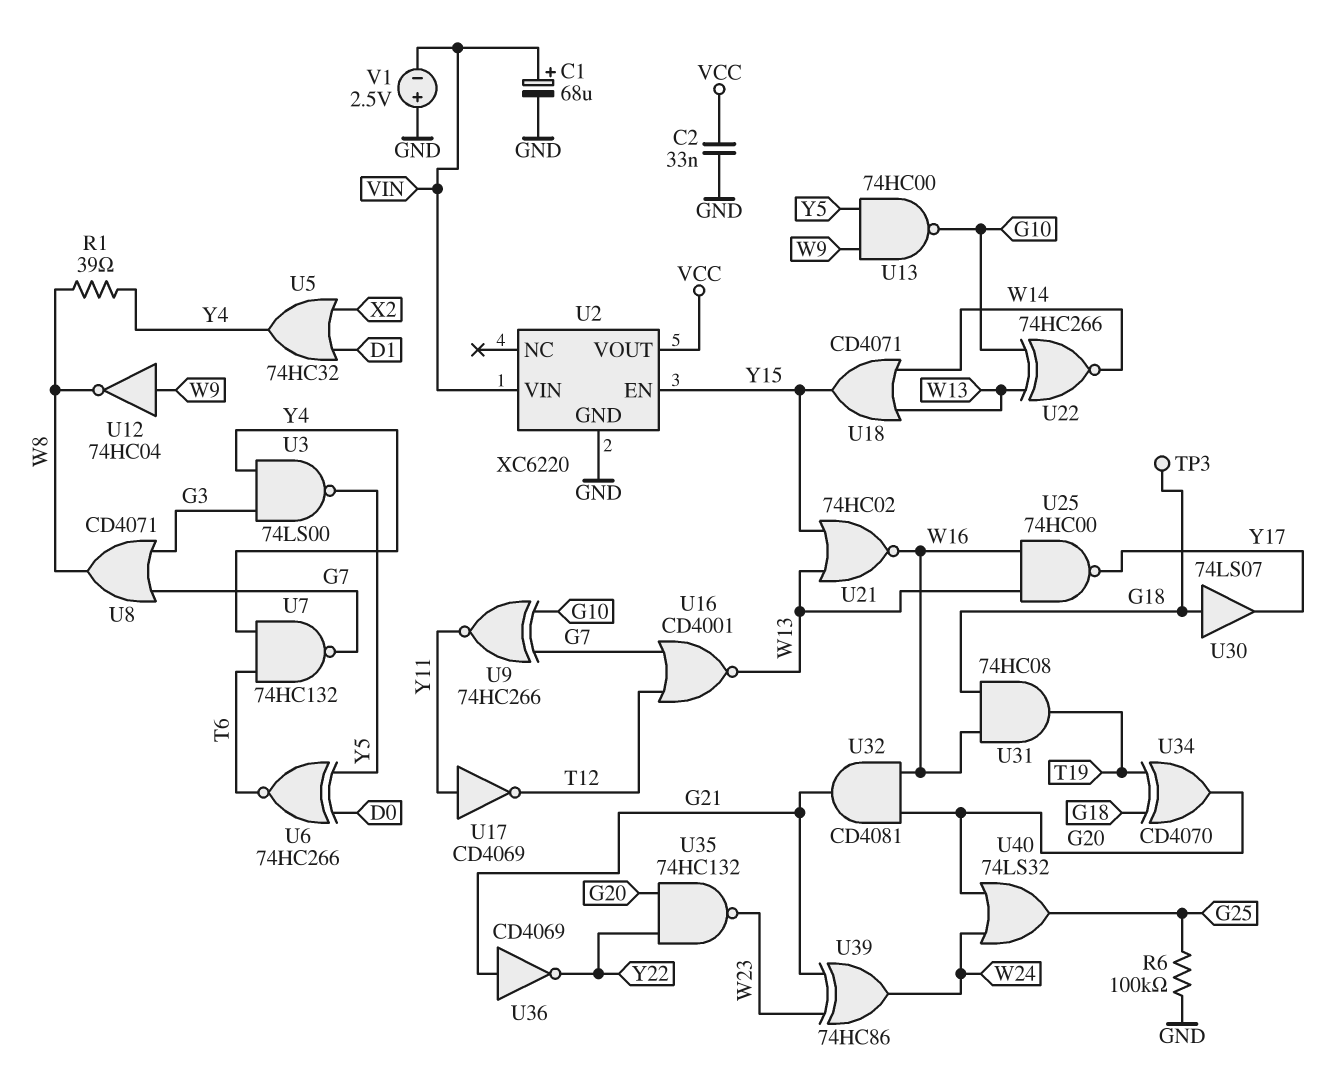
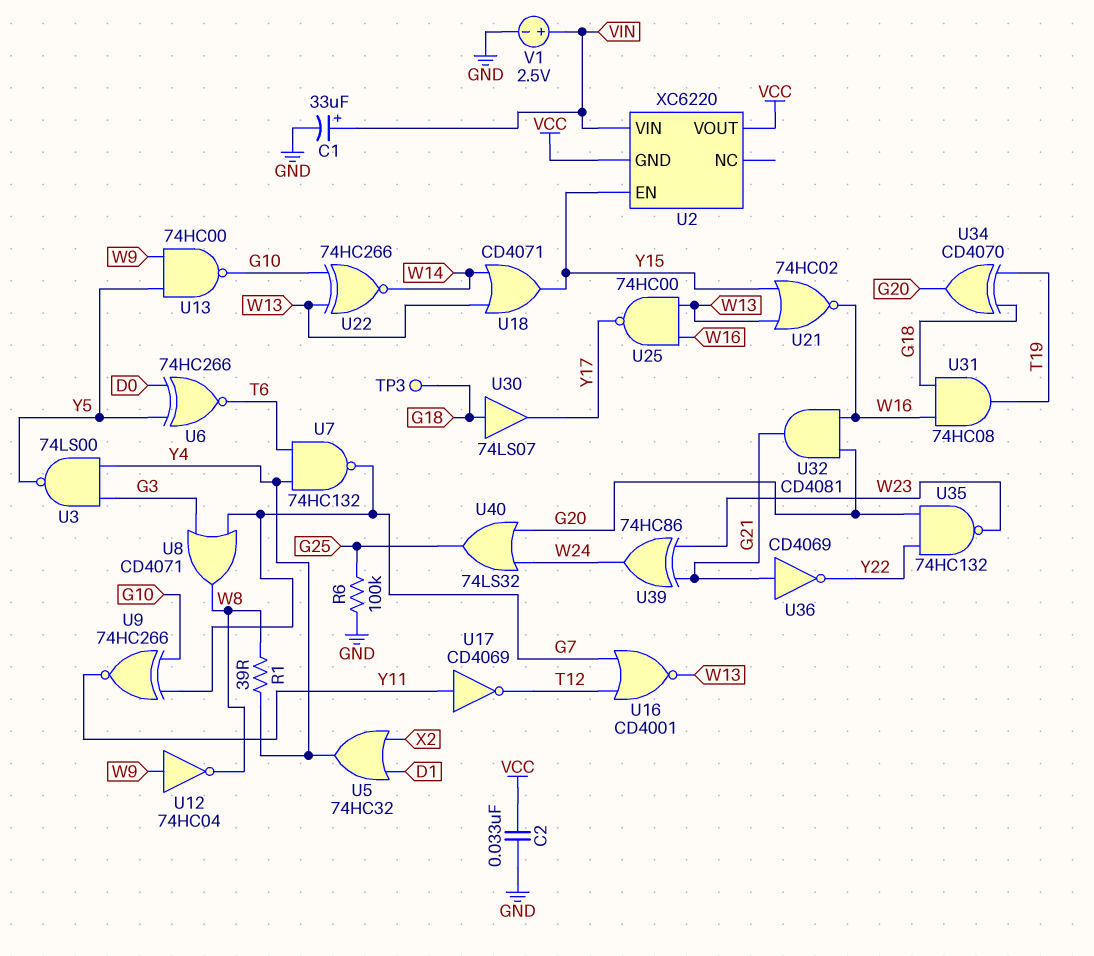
C1: 68uF (plus VIN, minus GND) -> 33uF (plus VIN, minus GND)
U2 pin GND: GND -> VCC
V1: 2.5V (plus GND, minus VIN) -> 2.5V (plus VIN, minus GND)

